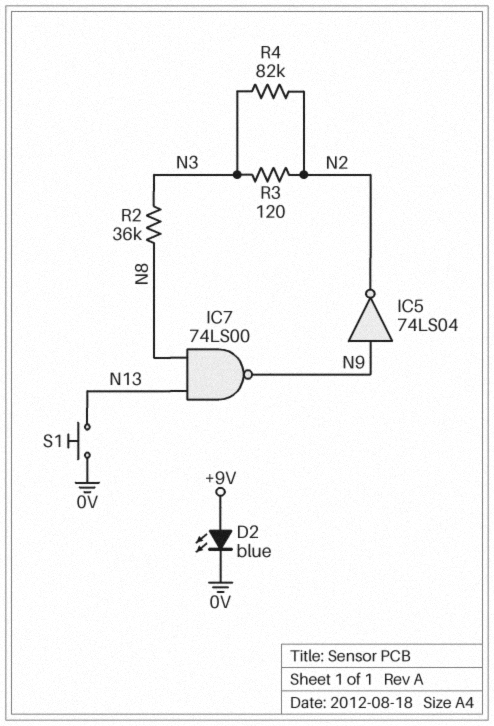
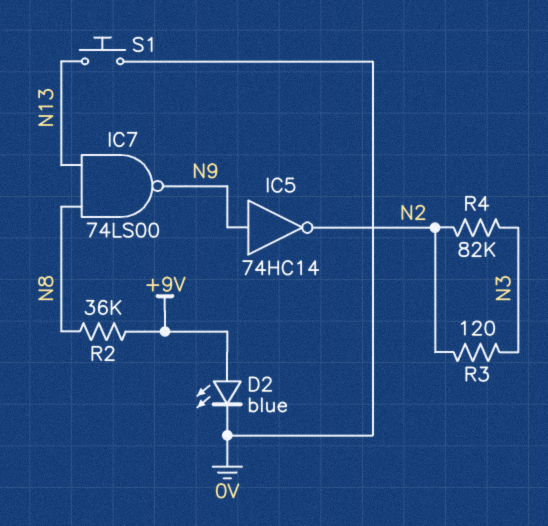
IC5: NOT 74LS04 (in N9, out N2) -> NOT 74HC14 (in N9, out N2)
R2: 36k (N3, N8) -> 36k (+9V, N8)

